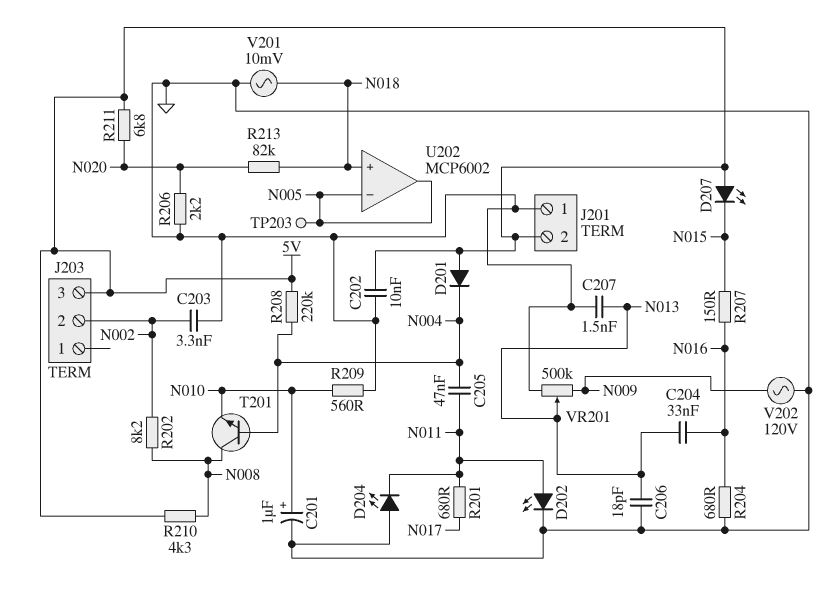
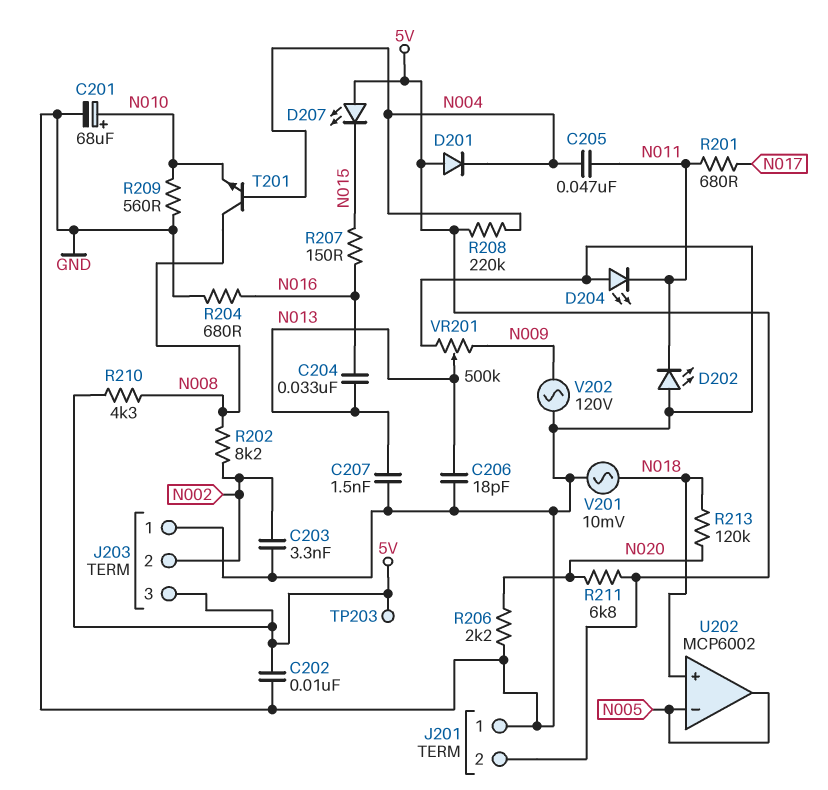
C201: 1uF (plus N010, minus GND) -> 68uF (plus N010, minus GND)
D202: LED (A N011, K GND) -> LED (A GND, K N011)
J203 pin 1: none -> GND
R213: 82k (N018, N020) -> 120k (N018, N020)
TP203: test point (N005) -> test point (5V)

